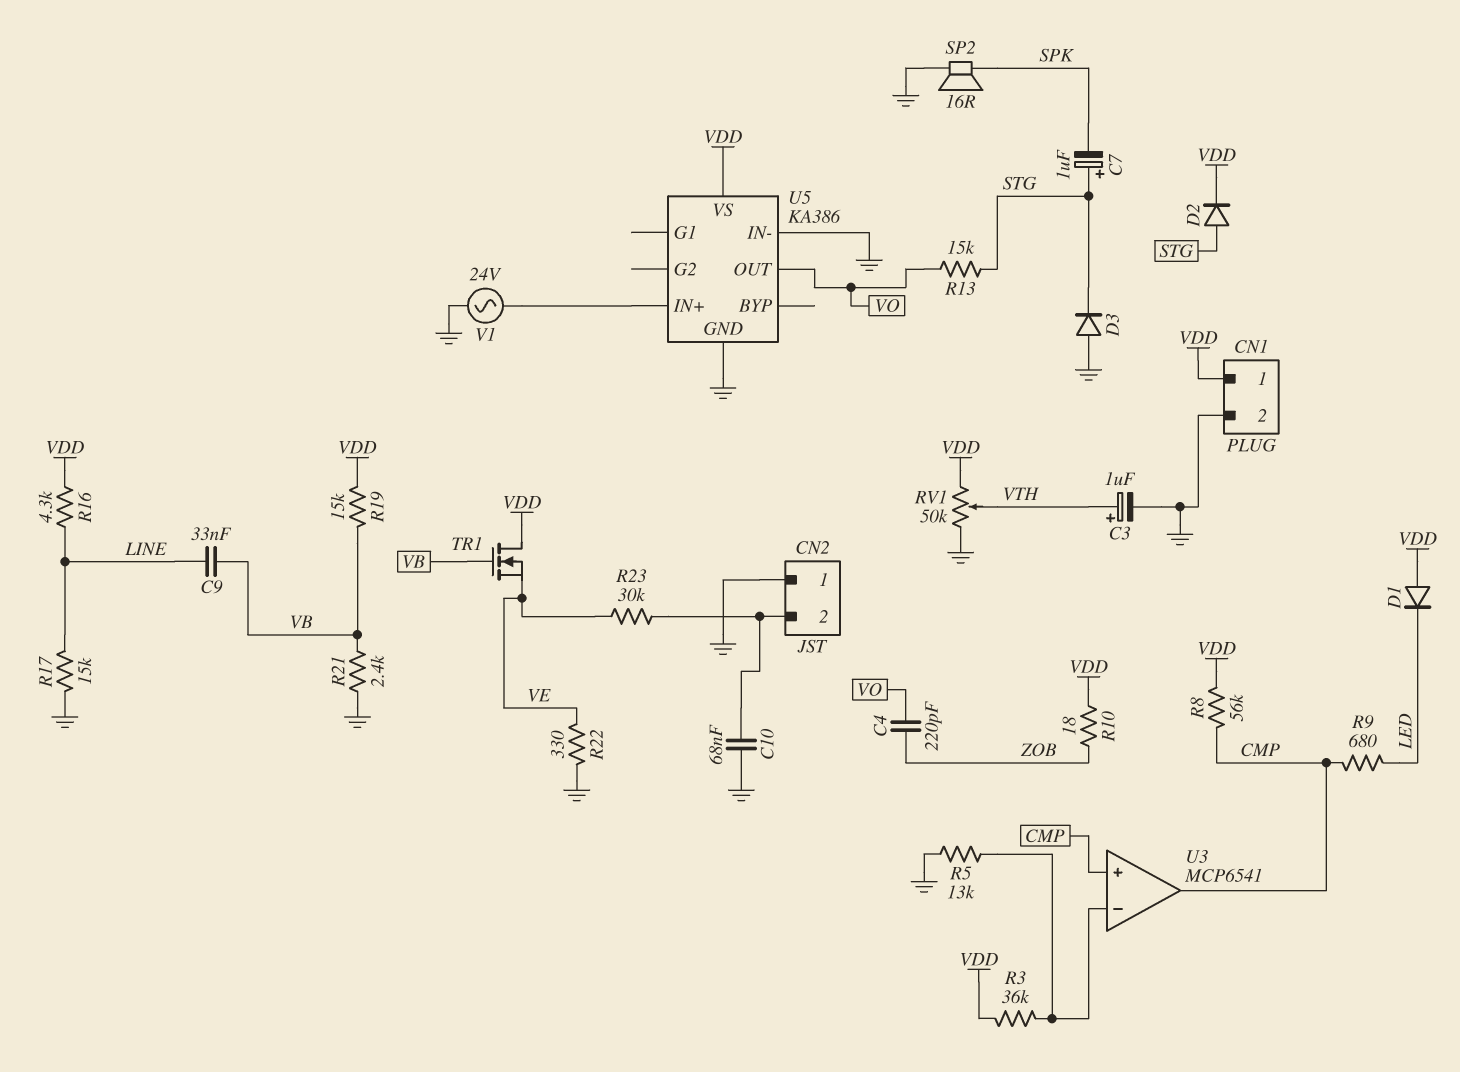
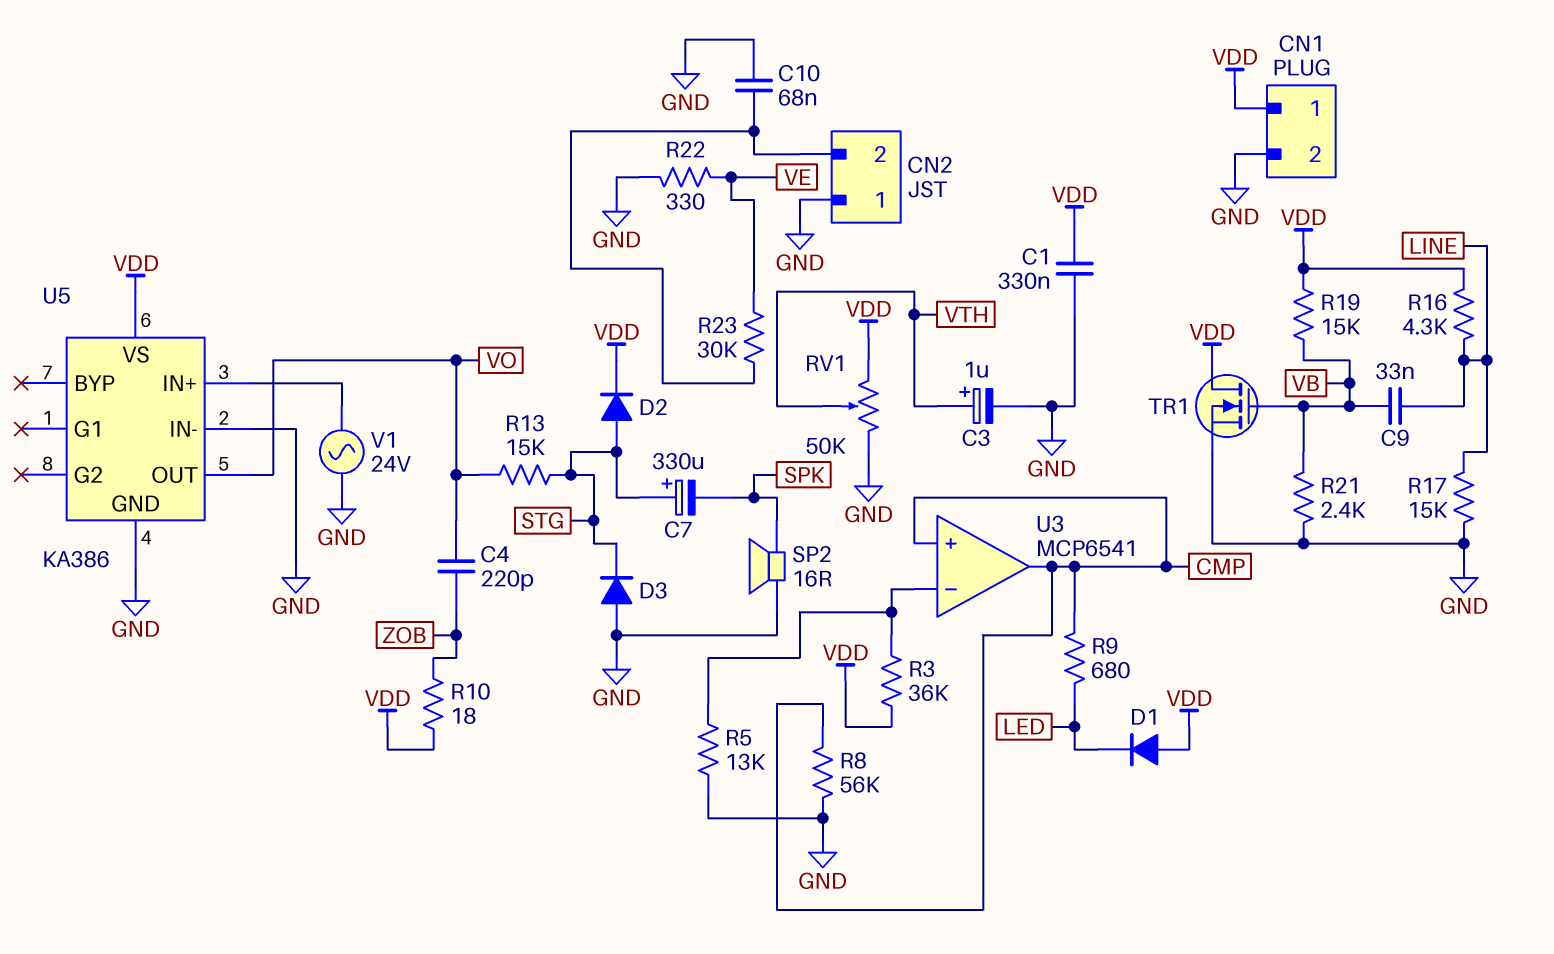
C1: none -> 330nF (GND, VDD)
C7: 1uF (plus STG, minus SPK) -> 330uF (plus STG, minus SPK)
R8: 56k (CMP, VDD) -> 56k (CMP, GND)
TR1: NMOS (G VB, D VDD, S VE) -> NMOS (G VB, D VDD, S GND)

